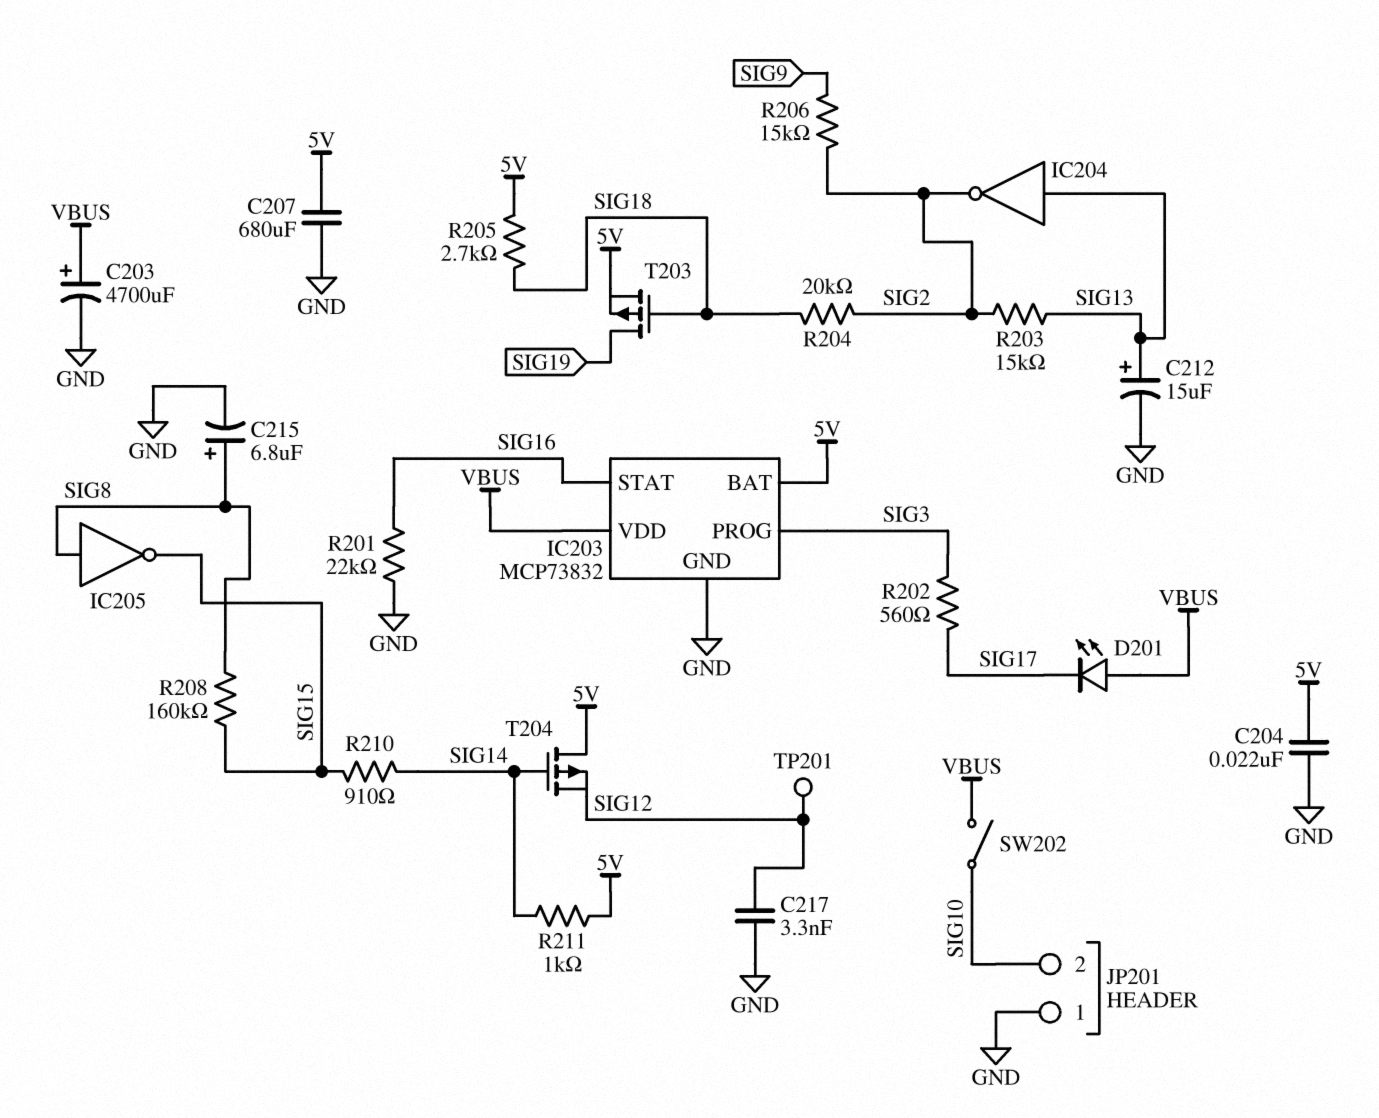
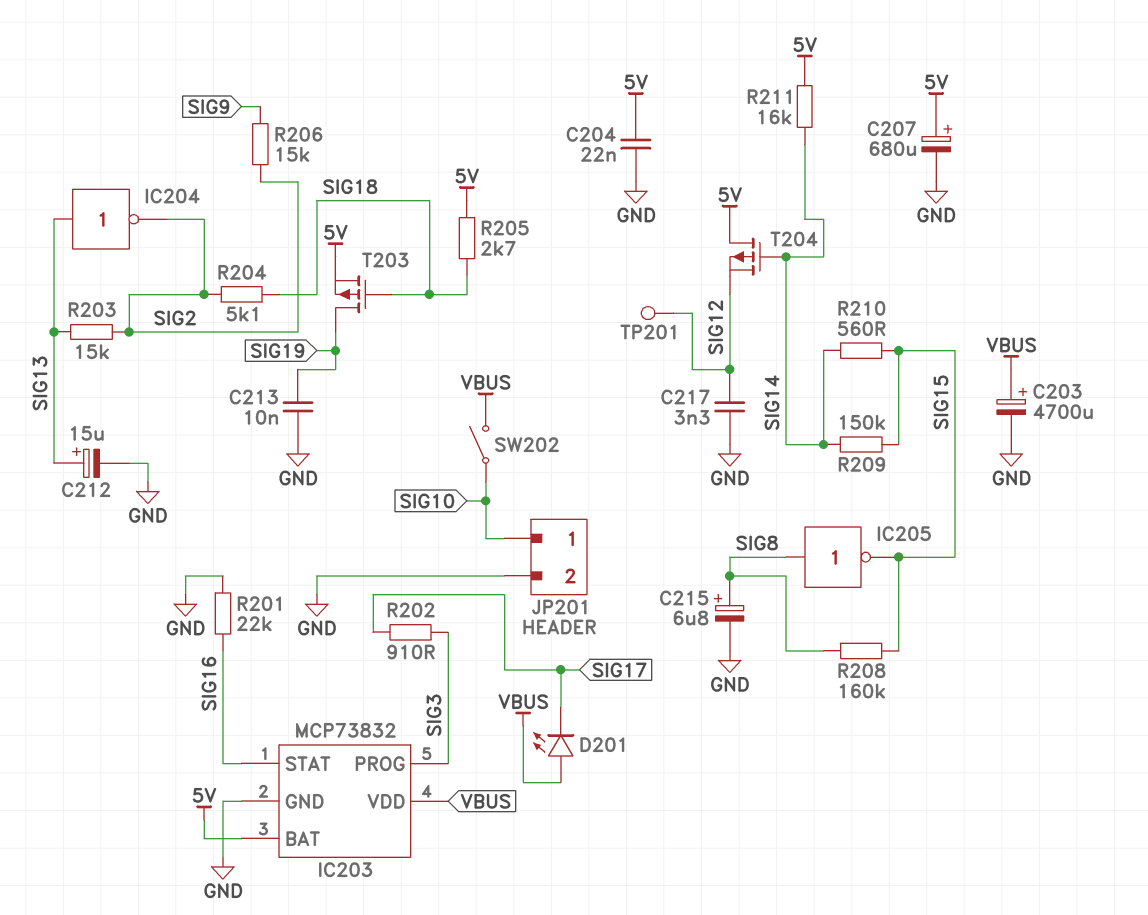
C207: 680uF (5V, GND) -> 680uF (plus 5V, minus GND)
C213: none -> 10nF (GND, SIG19)
JP201 pin 1: GND -> SIG10
JP201 pin 2: SIG10 -> GND
R202: 560 (SIG3, SIG17) -> 910 (SIG3, SIG17)
R204: 20k (SIG2, SIG18) -> 5.1k (SIG2, SIG18)
R209: none -> 150k (SIG14, SIG15)
R210: 910 (SIG14, SIG15) -> 560 (SIG14, SIG15)
R211: 1k (5V, SIG14) -> 16k (5V, SIG14)

